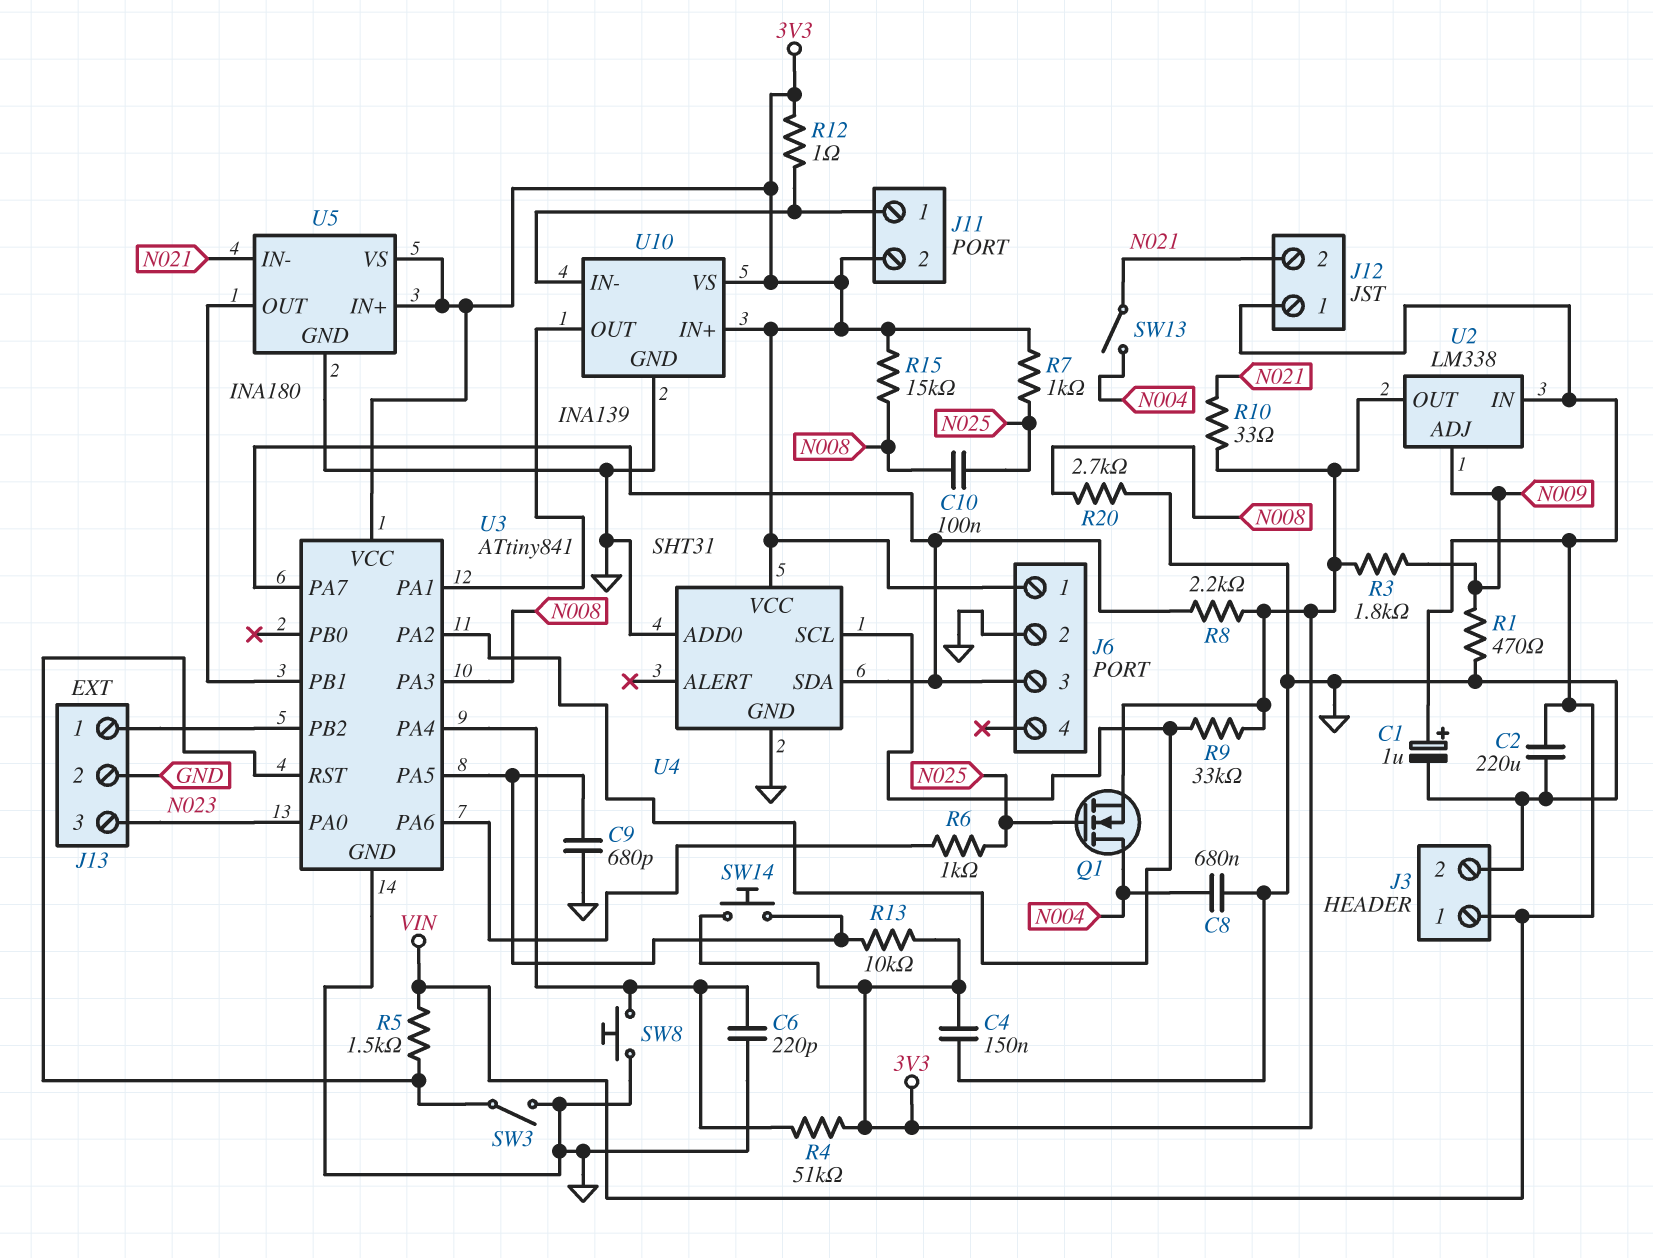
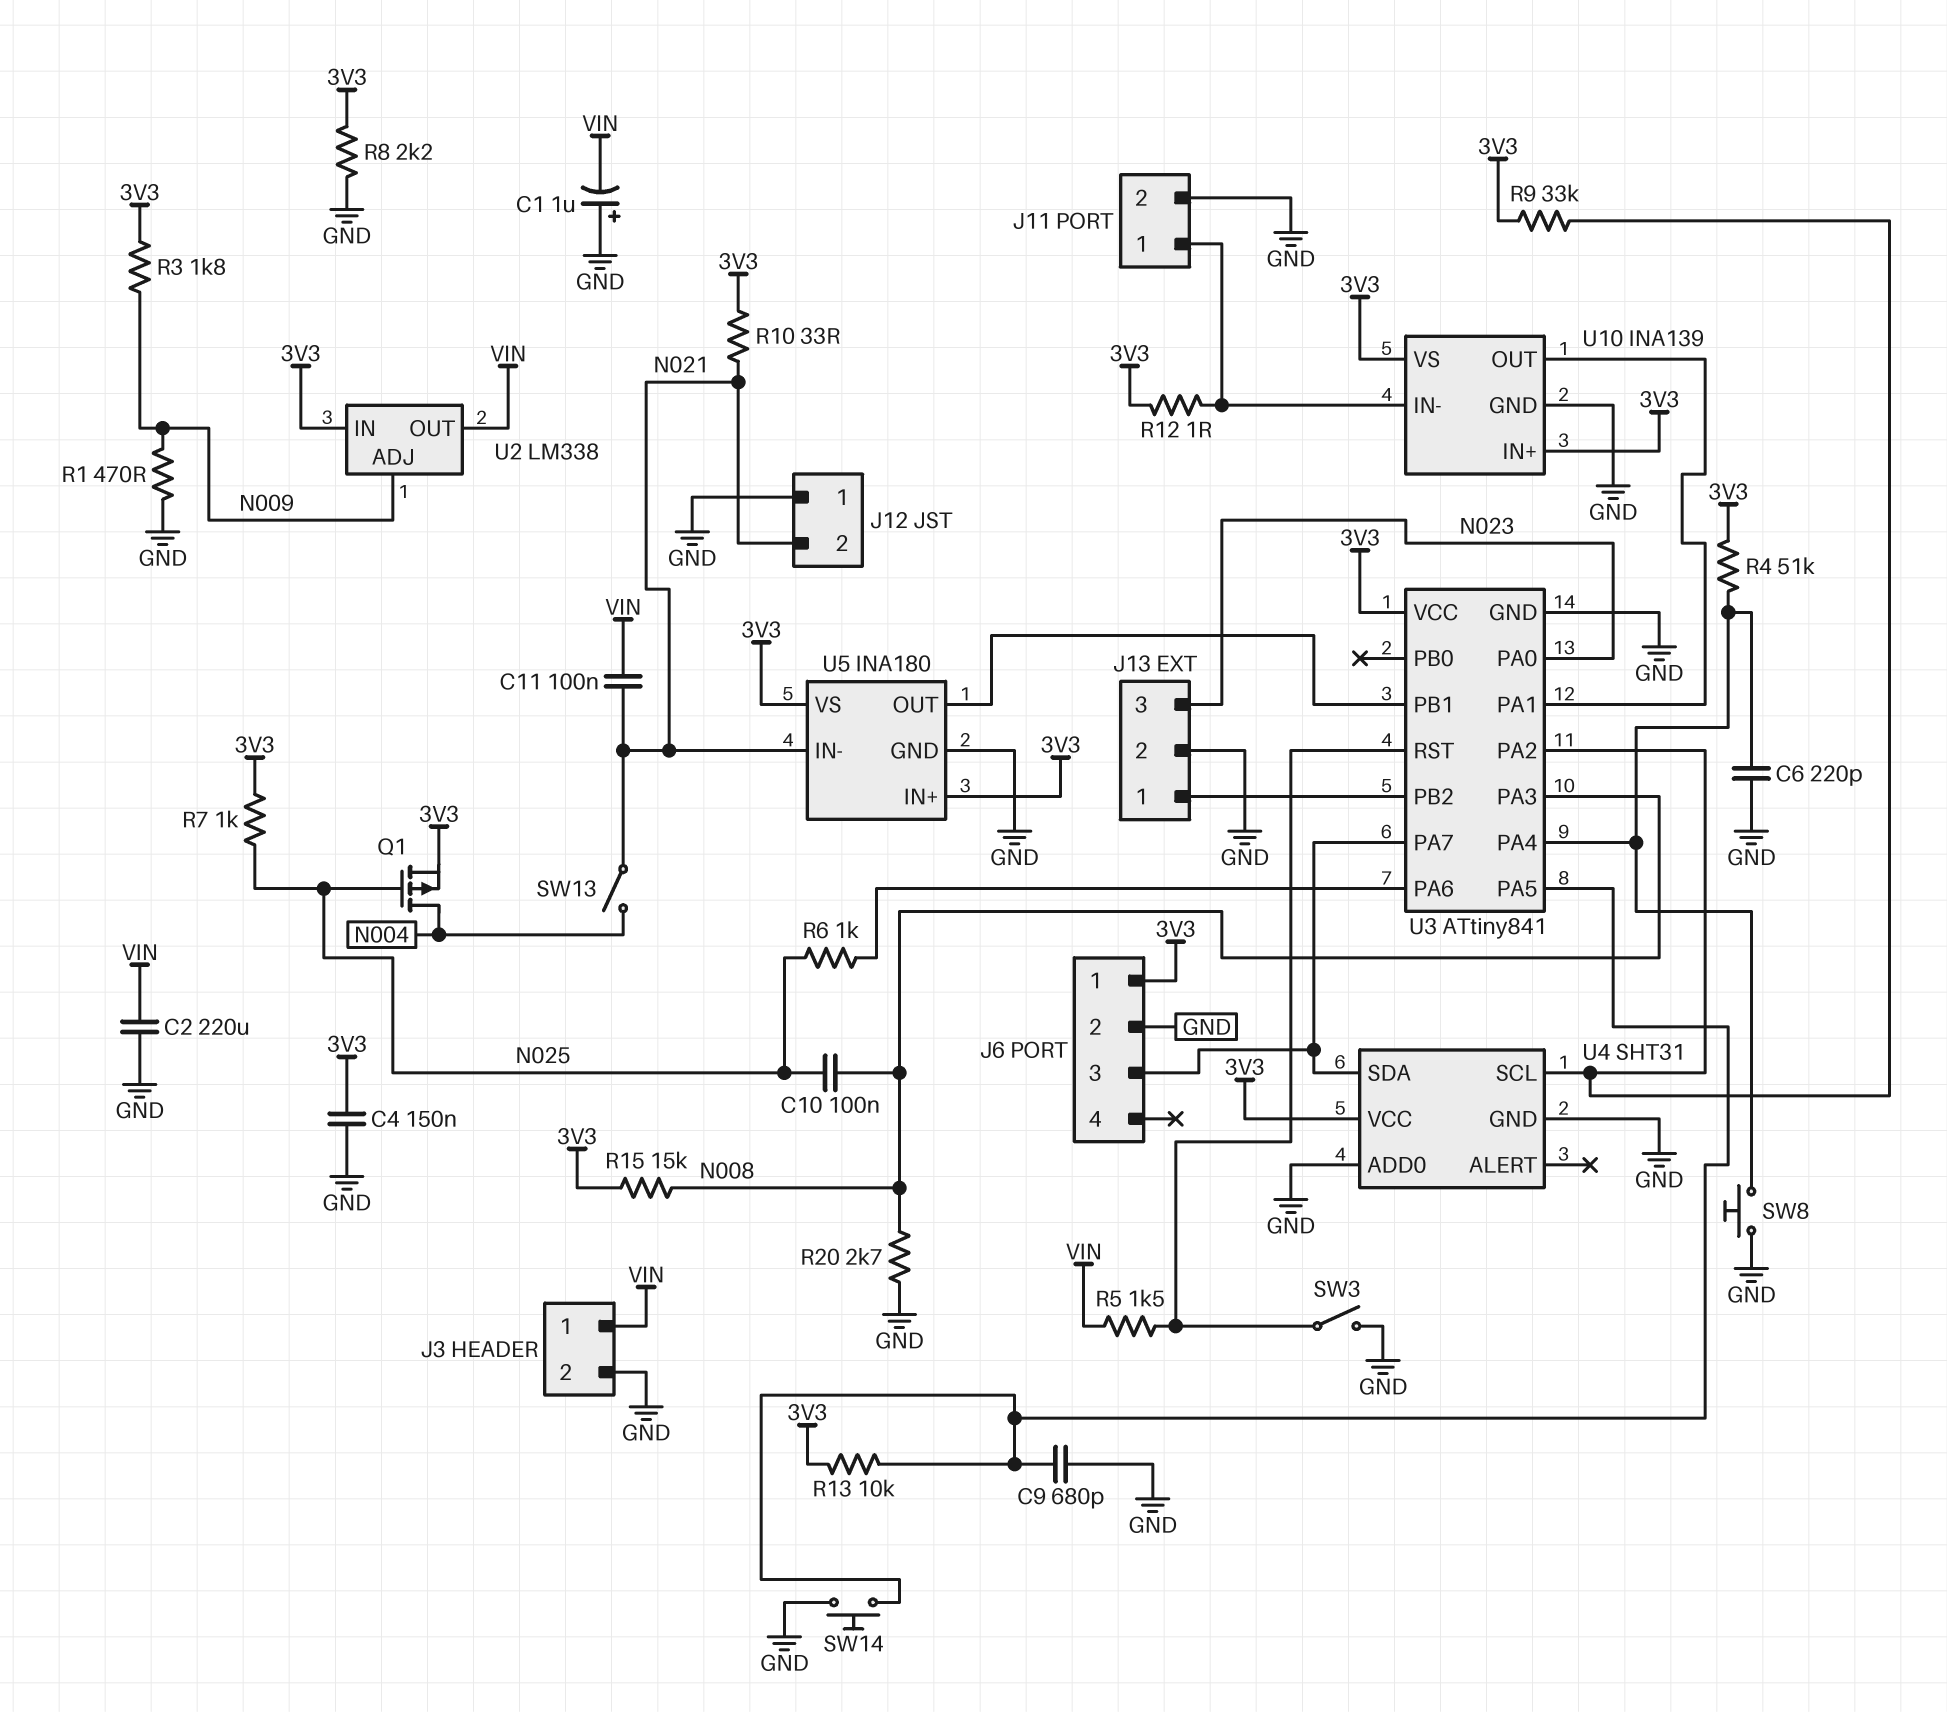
C1: 1uF (plus VIN, minus GND) -> 1uF (plus GND, minus VIN)
C8: 680nF (GND, N004) -> none
C11: none -> 100nF (N021, VIN)
J11 pin 2: 3V3 -> GND
J12 pin 1: VIN -> GND
Q1: NMOS (G N025, D N004, S 3V3) -> PMOS (G N025, D N004, S 3V3)
R8: 2.2k (3V3, J6/3) -> 2.2k (3V3, GND)
SW14: button (3V3, U3/PA5) -> button (GND, U3/PA5)
U2 pin IN: VIN -> 3V3
U2 pin OUT: 3V3 -> VIN

